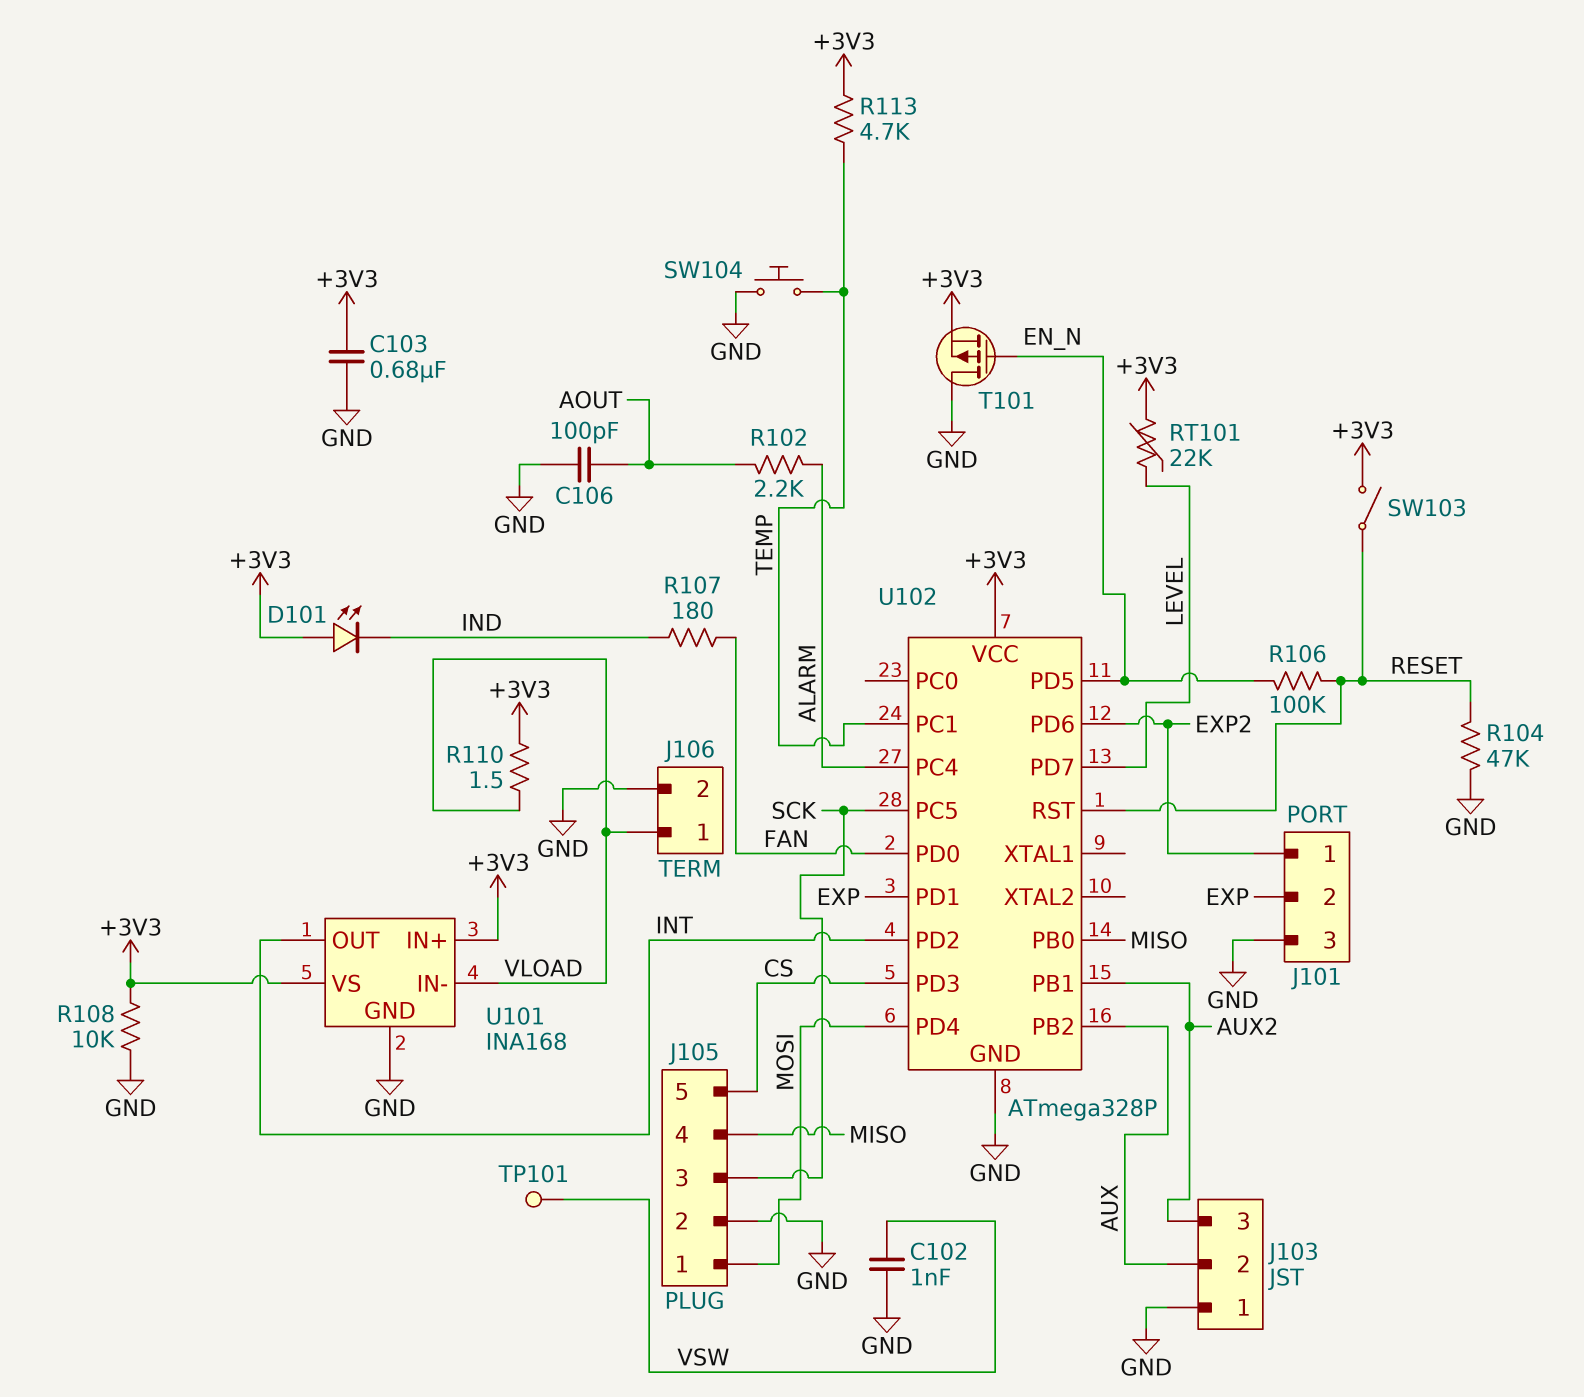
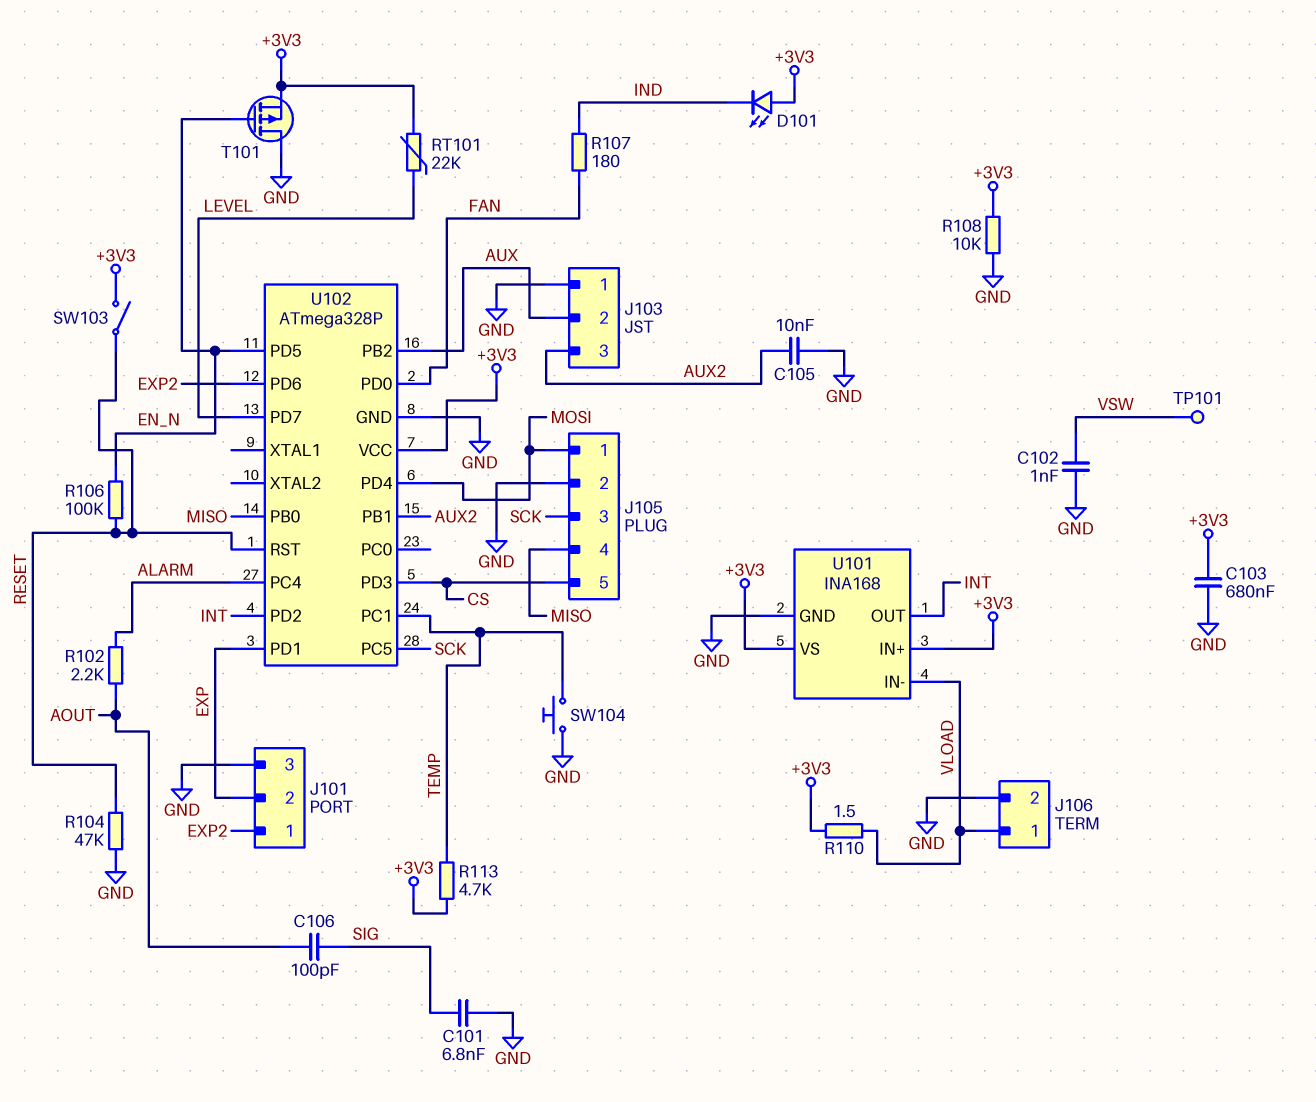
C101: none -> 6.8nF (GND, SIG)
C105: none -> 10nF (AUX2, GND)
C106: 100pF (AOUT, GND) -> 100pF (AOUT, SIG)

